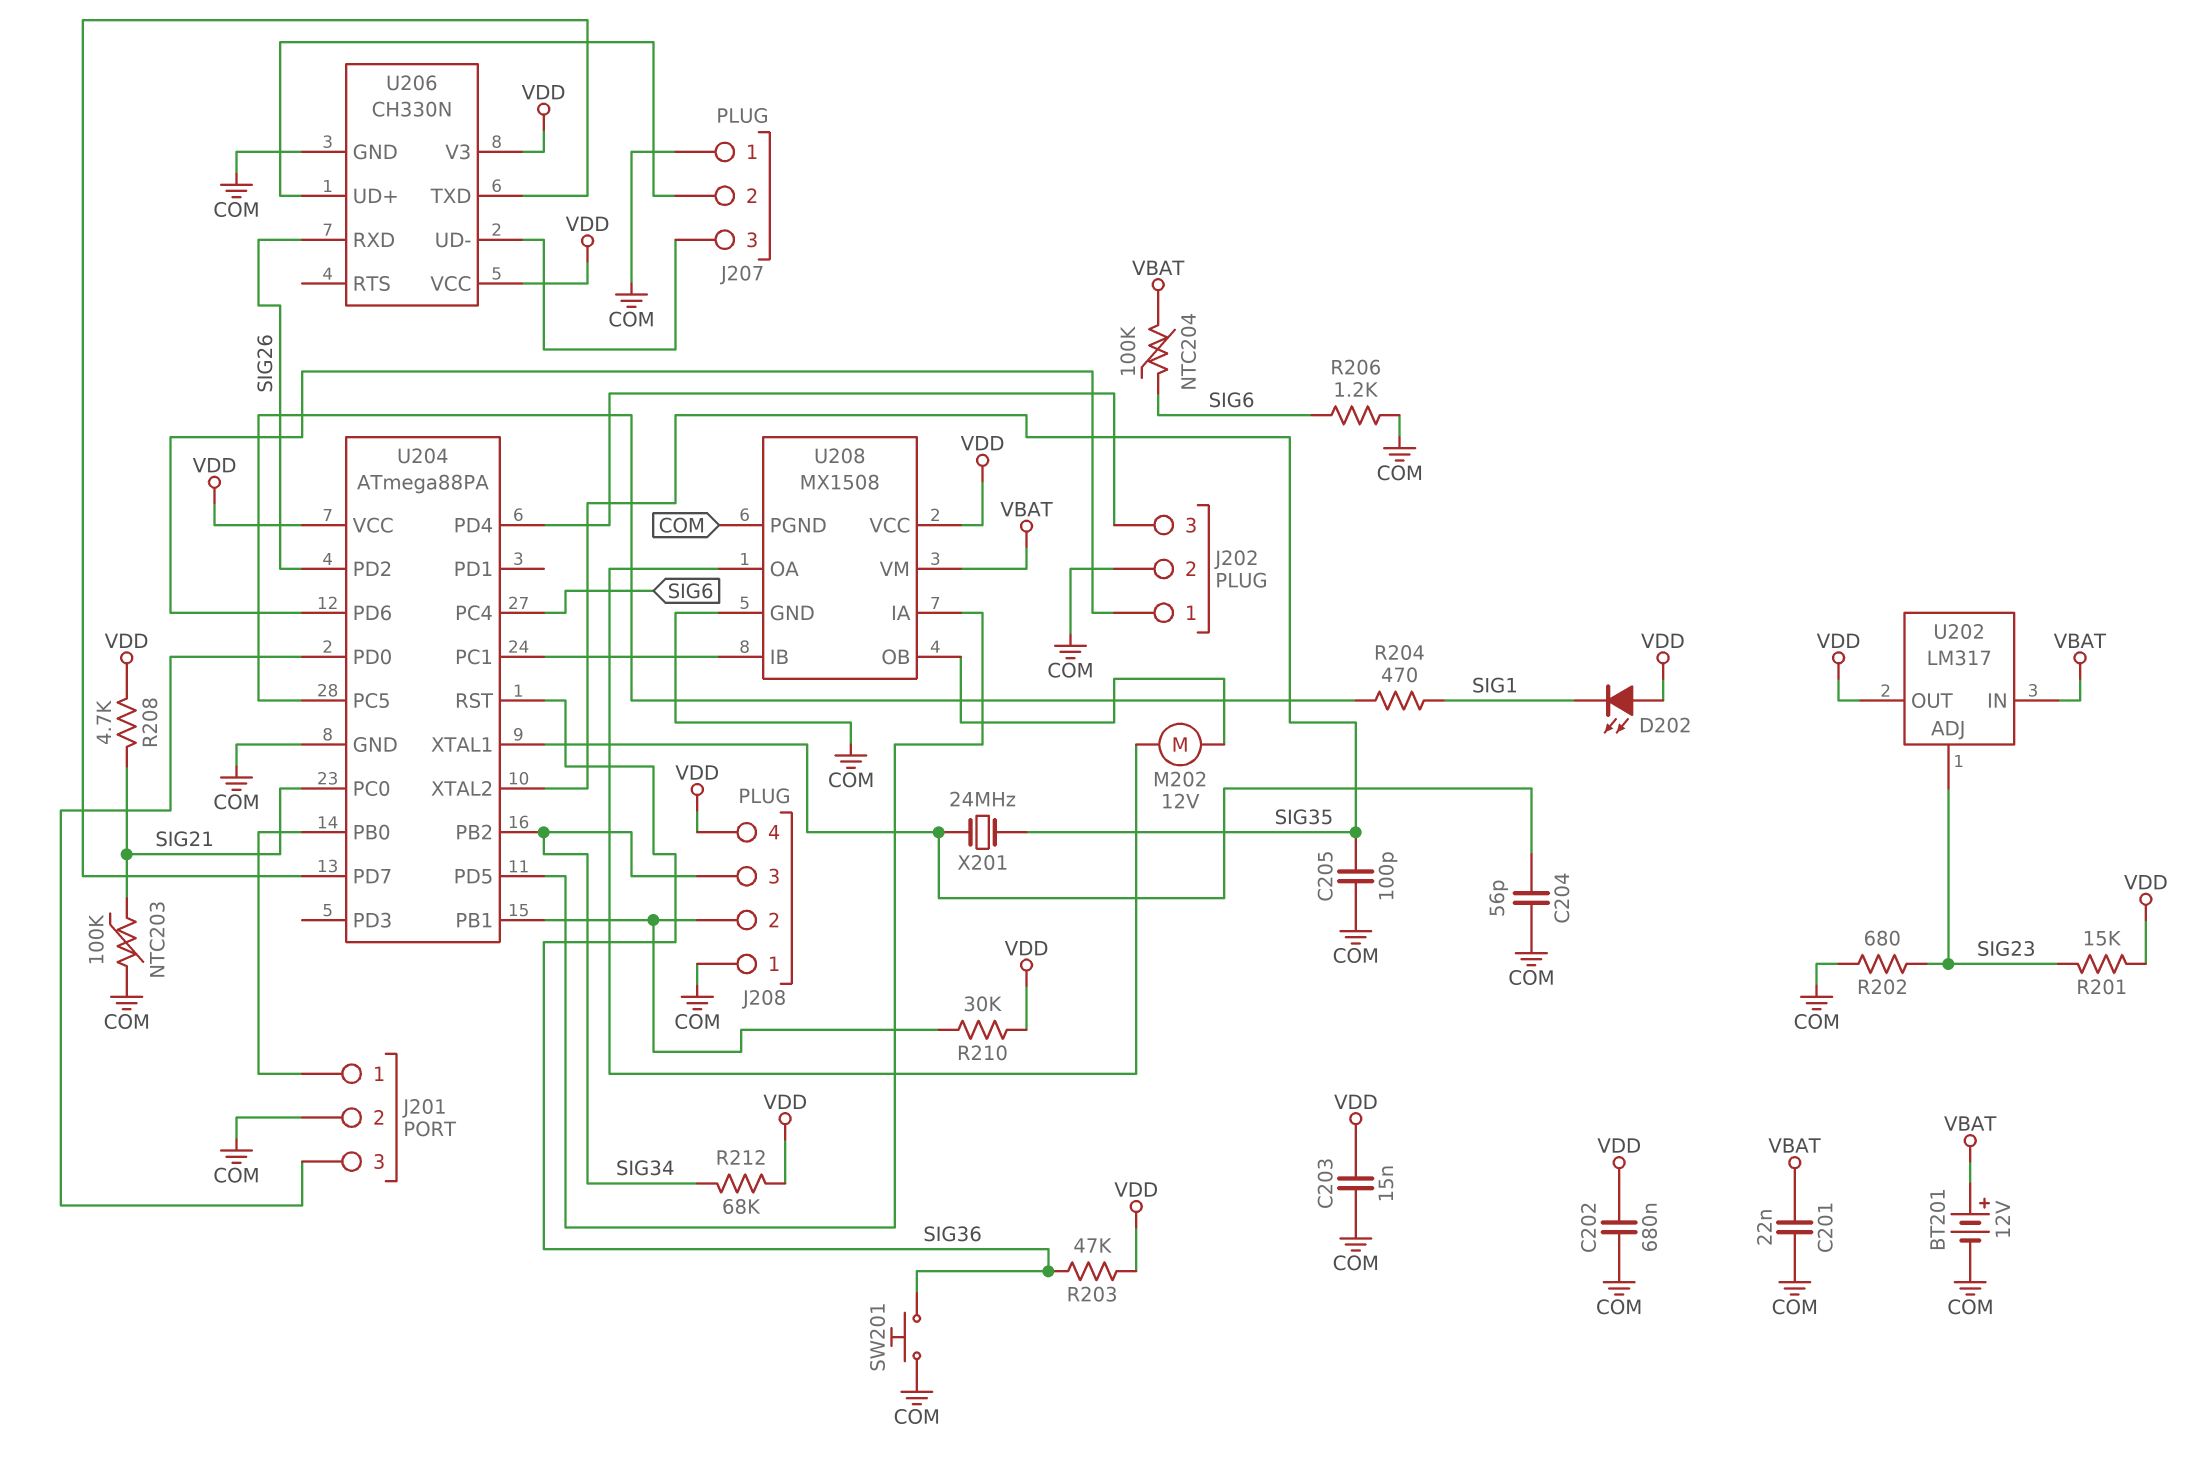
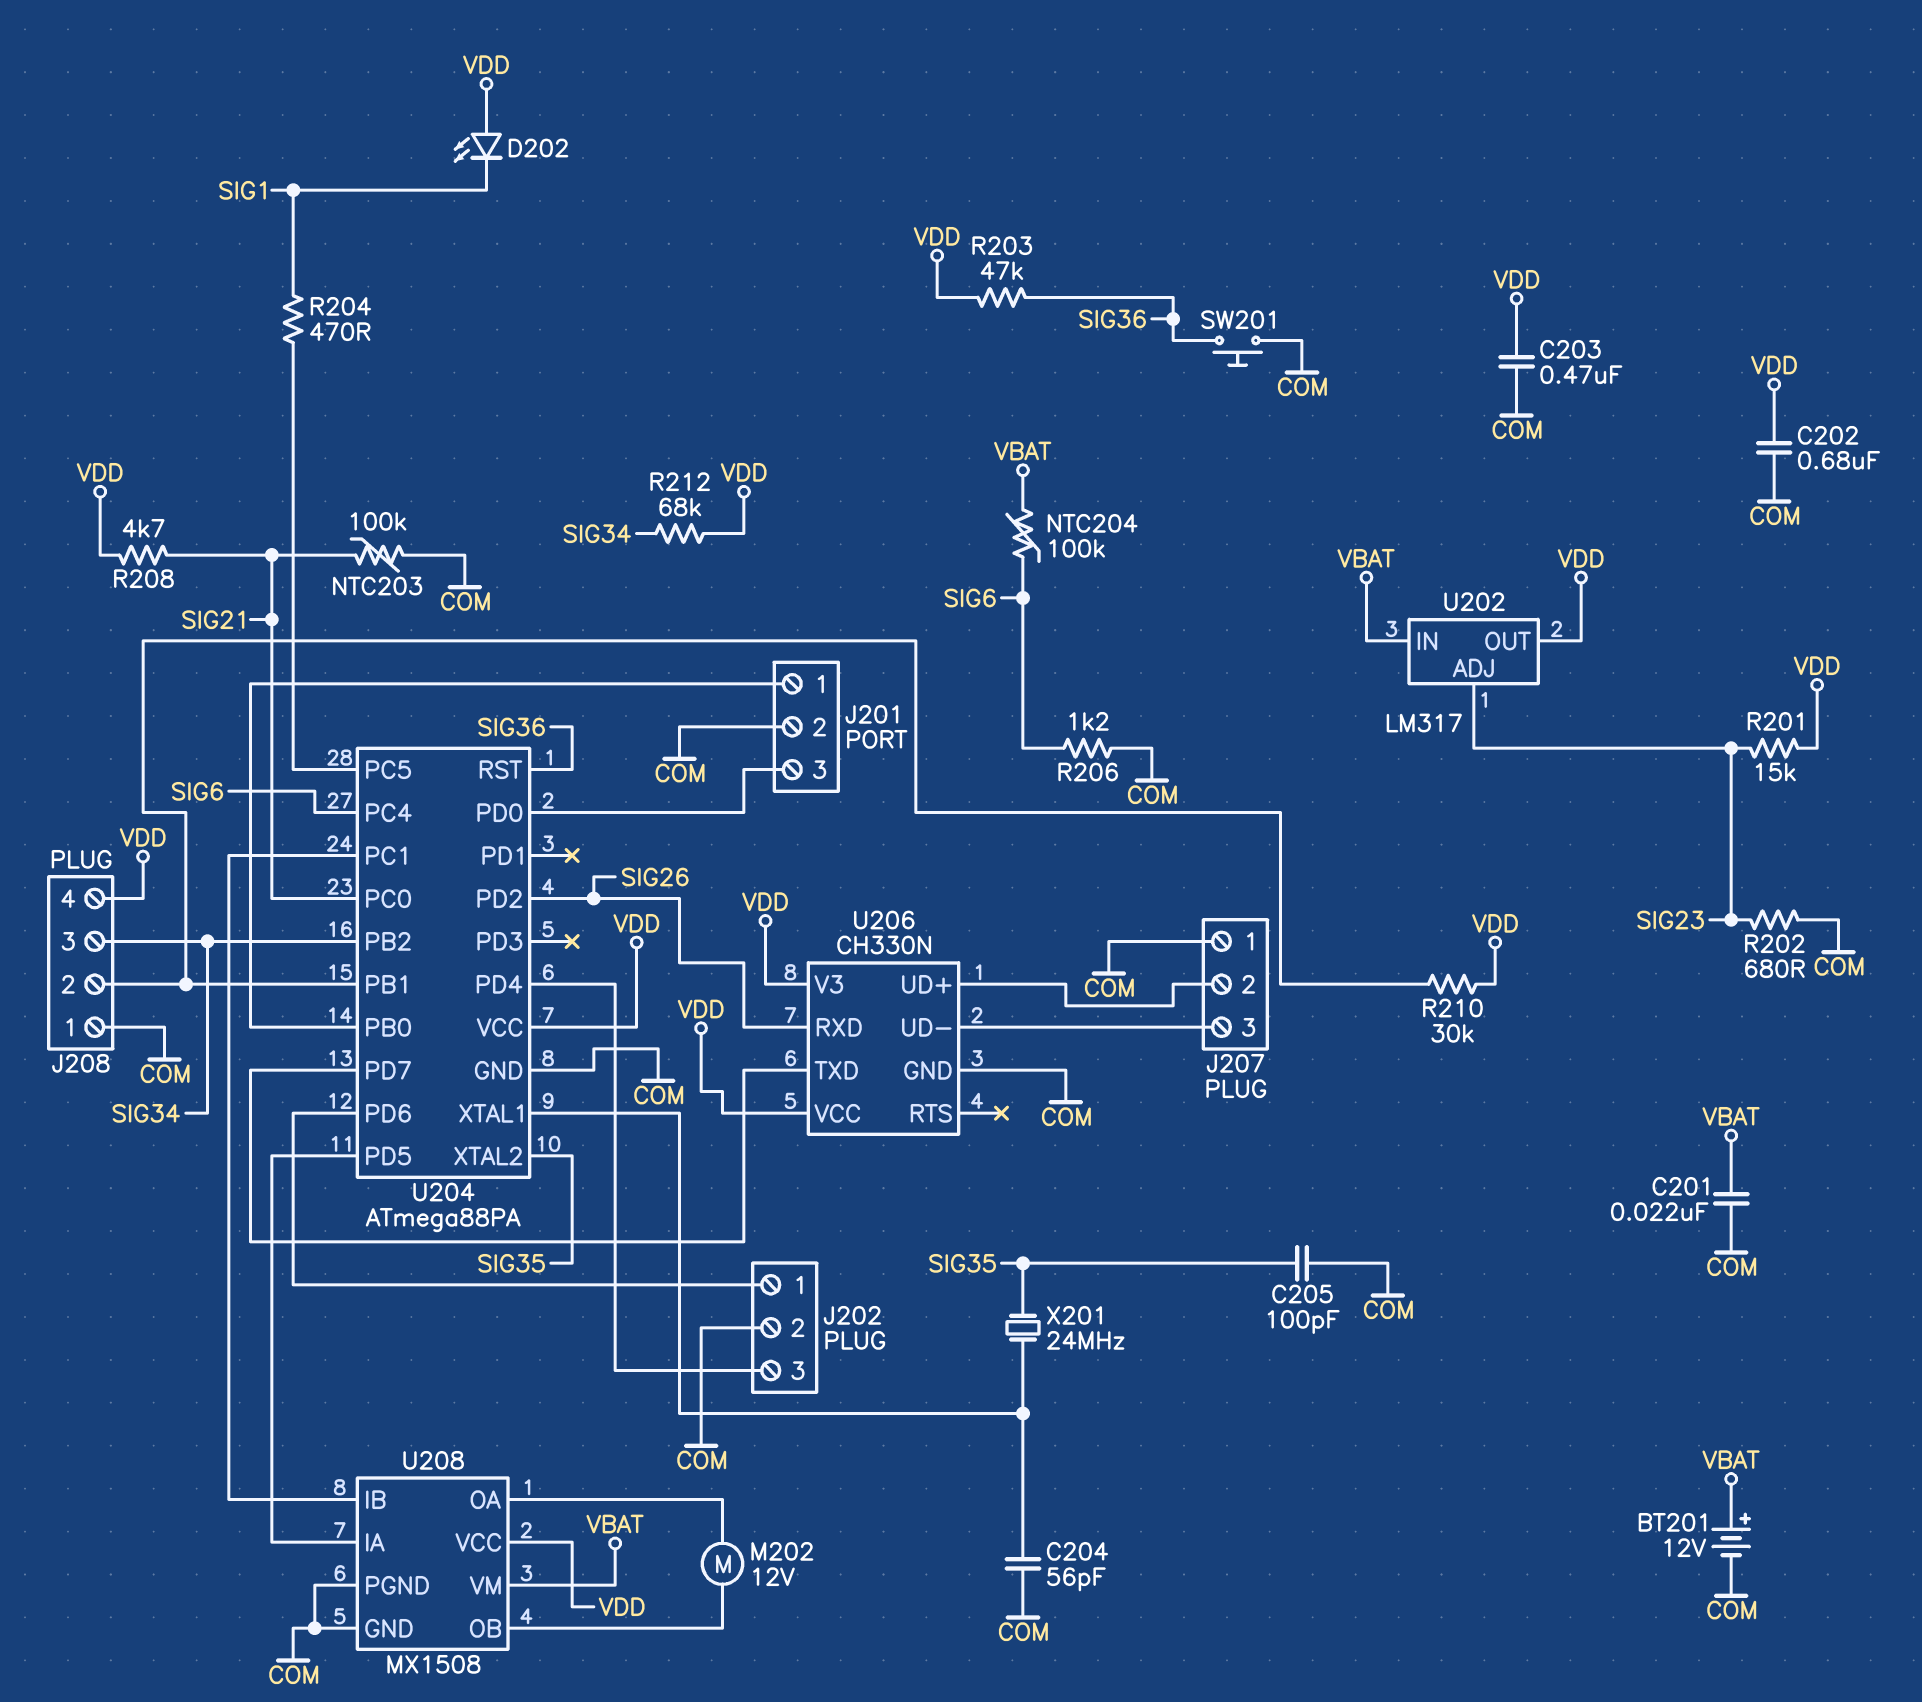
C203: 15nF (COM, VDD) -> 470nF (COM, VDD)

